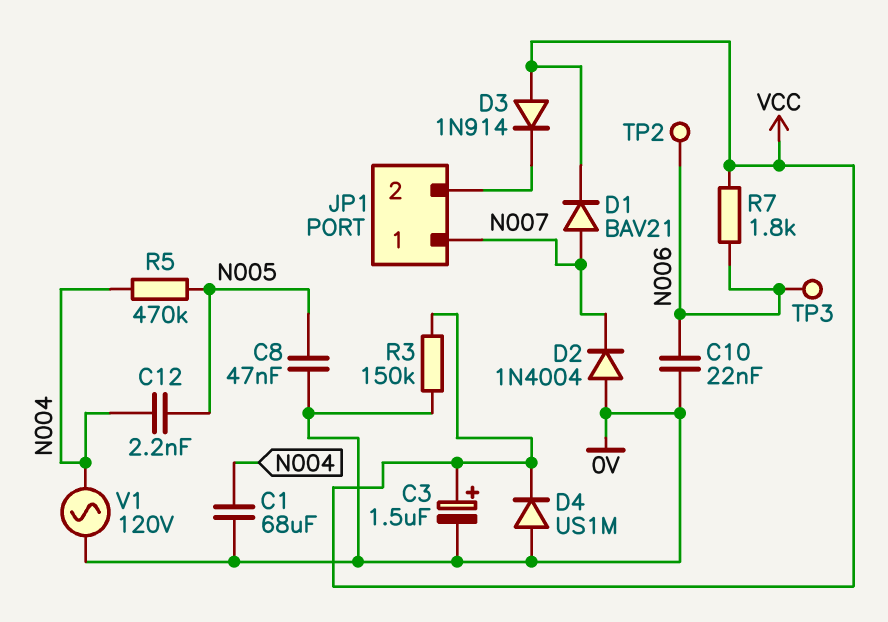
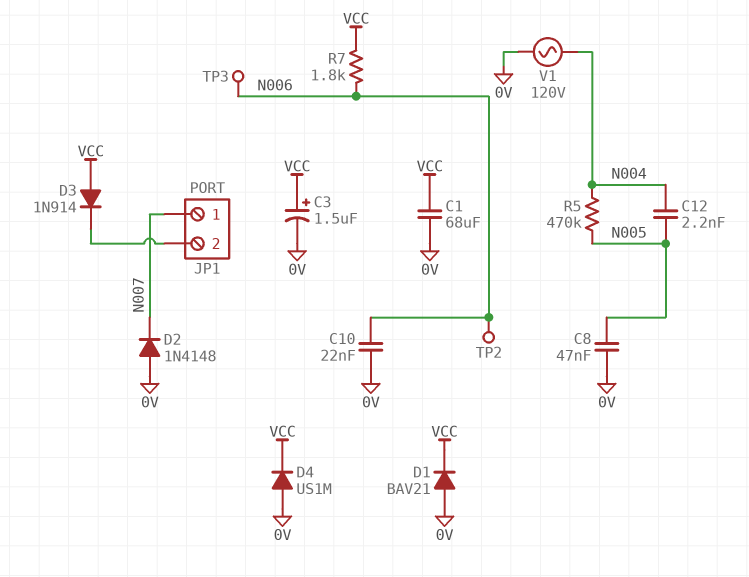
C1: 68uF (0V, N004) -> 68uF (0V, VCC)
D1: diode BAV21 (A N007, K VCC) -> diode BAV21 (A 0V, K VCC)
D2: diode 1N4004 (A 0V, K N007) -> diode 1N4148 (A 0V, K N007)
R3: 150k (0V, VCC) -> none

